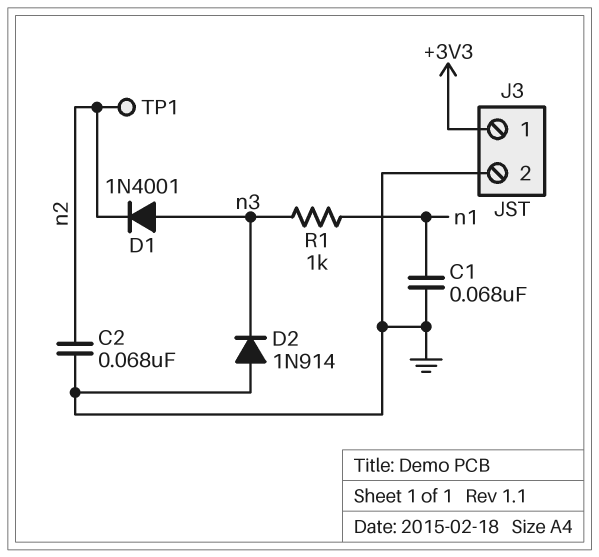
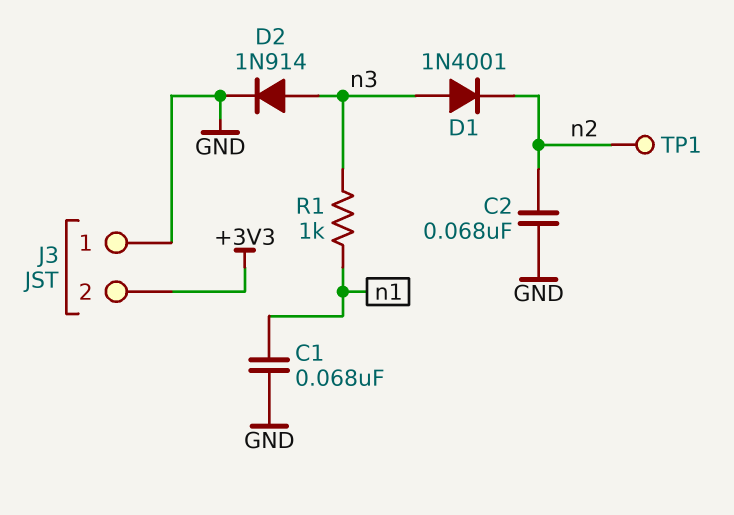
D2: diode 1N914 (A GND, K n3) -> diode 1N914 (A n3, K GND)
J3 pin 1: +3V3 -> GND
J3 pin 2: GND -> +3V3

